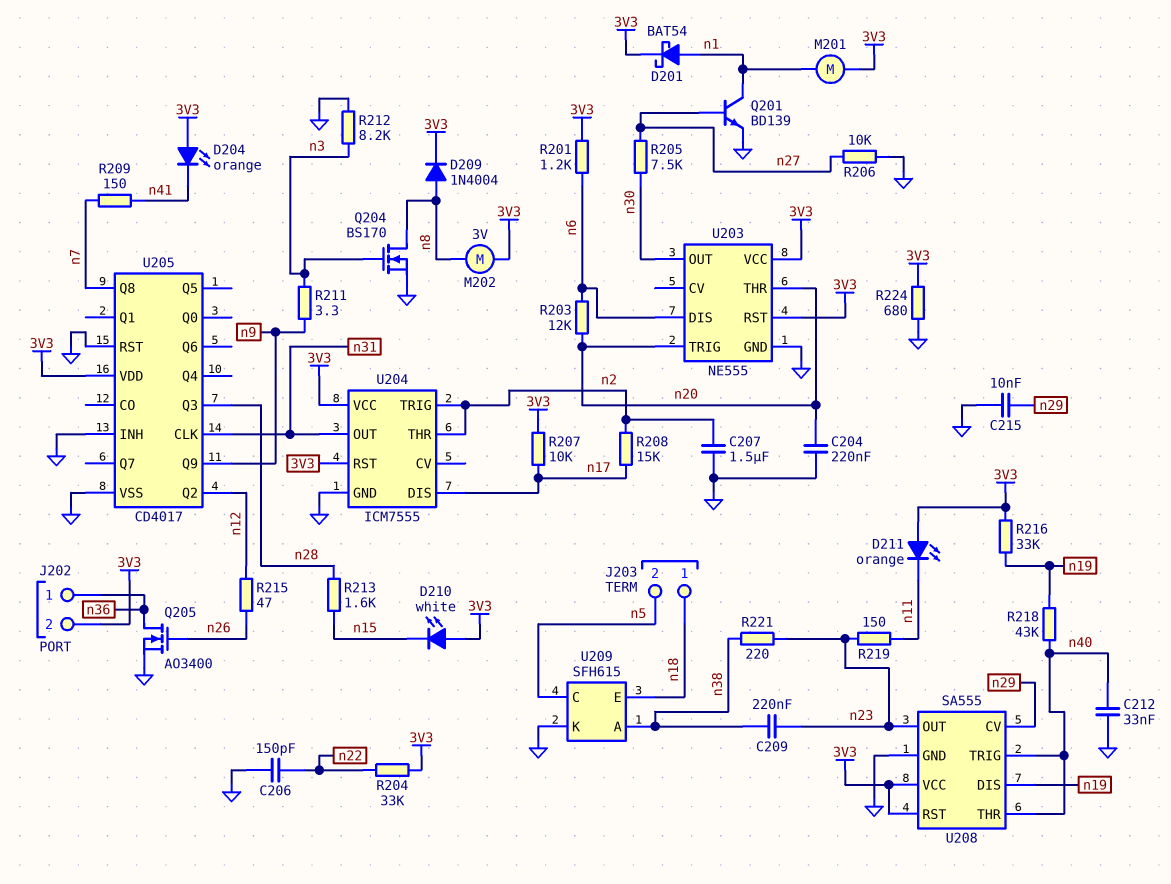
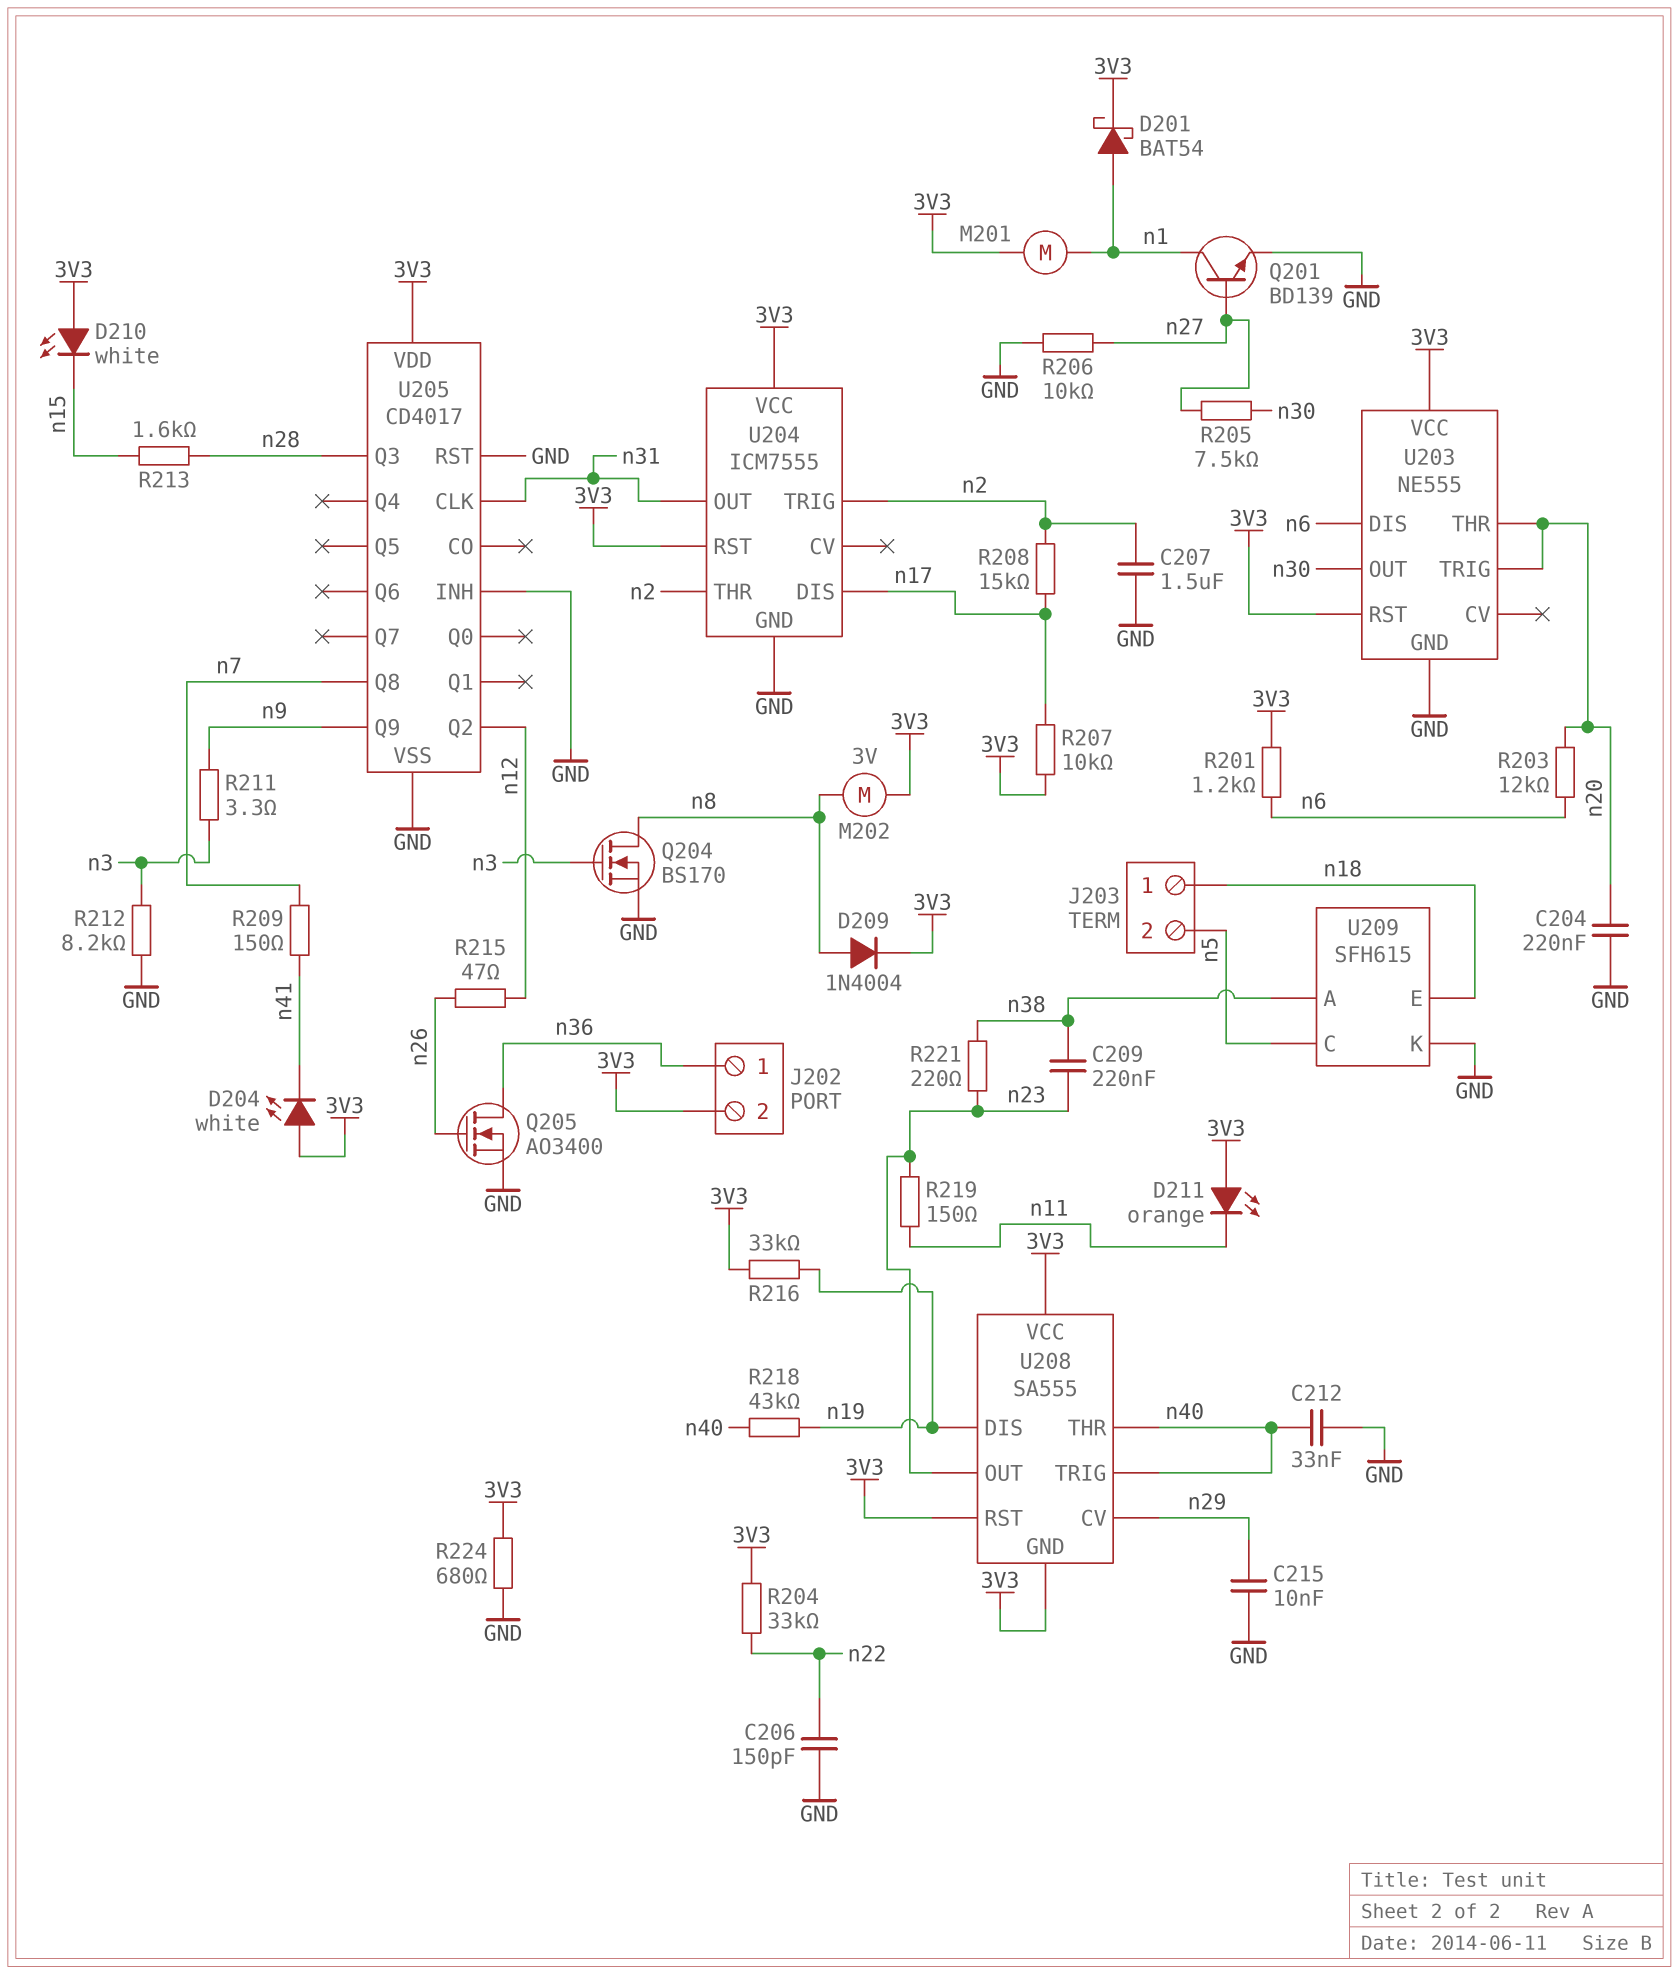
D204: LED orange (A 3V3, K n41) -> LED white (A 3V3, K n41)
U208 pin GND: GND -> 3V3

